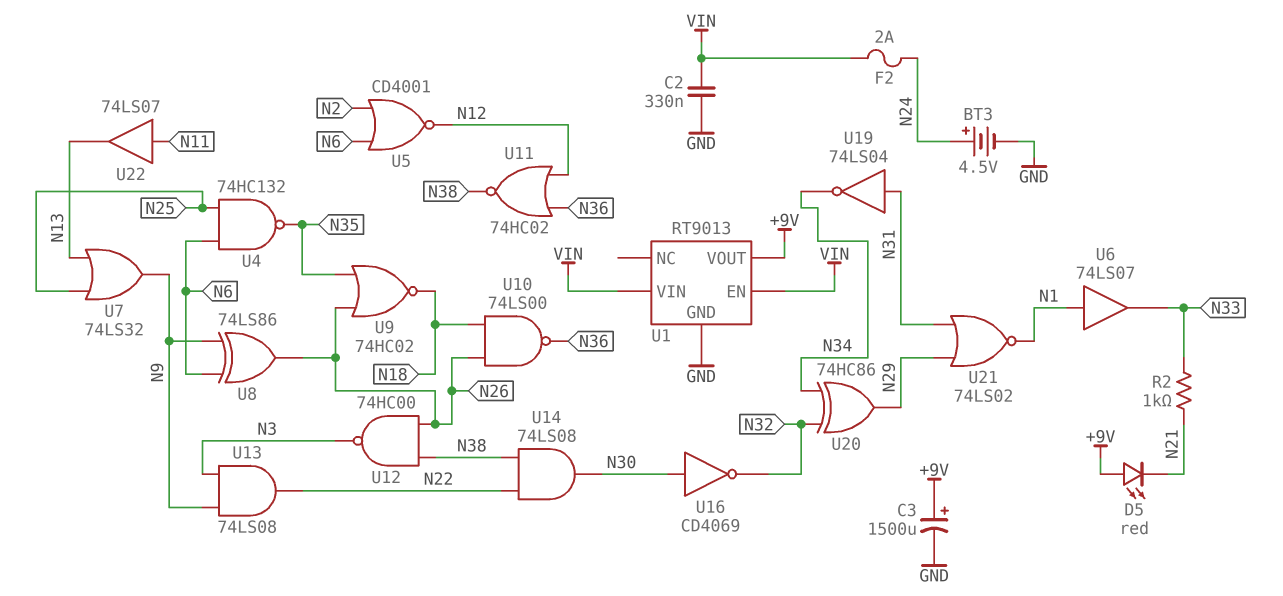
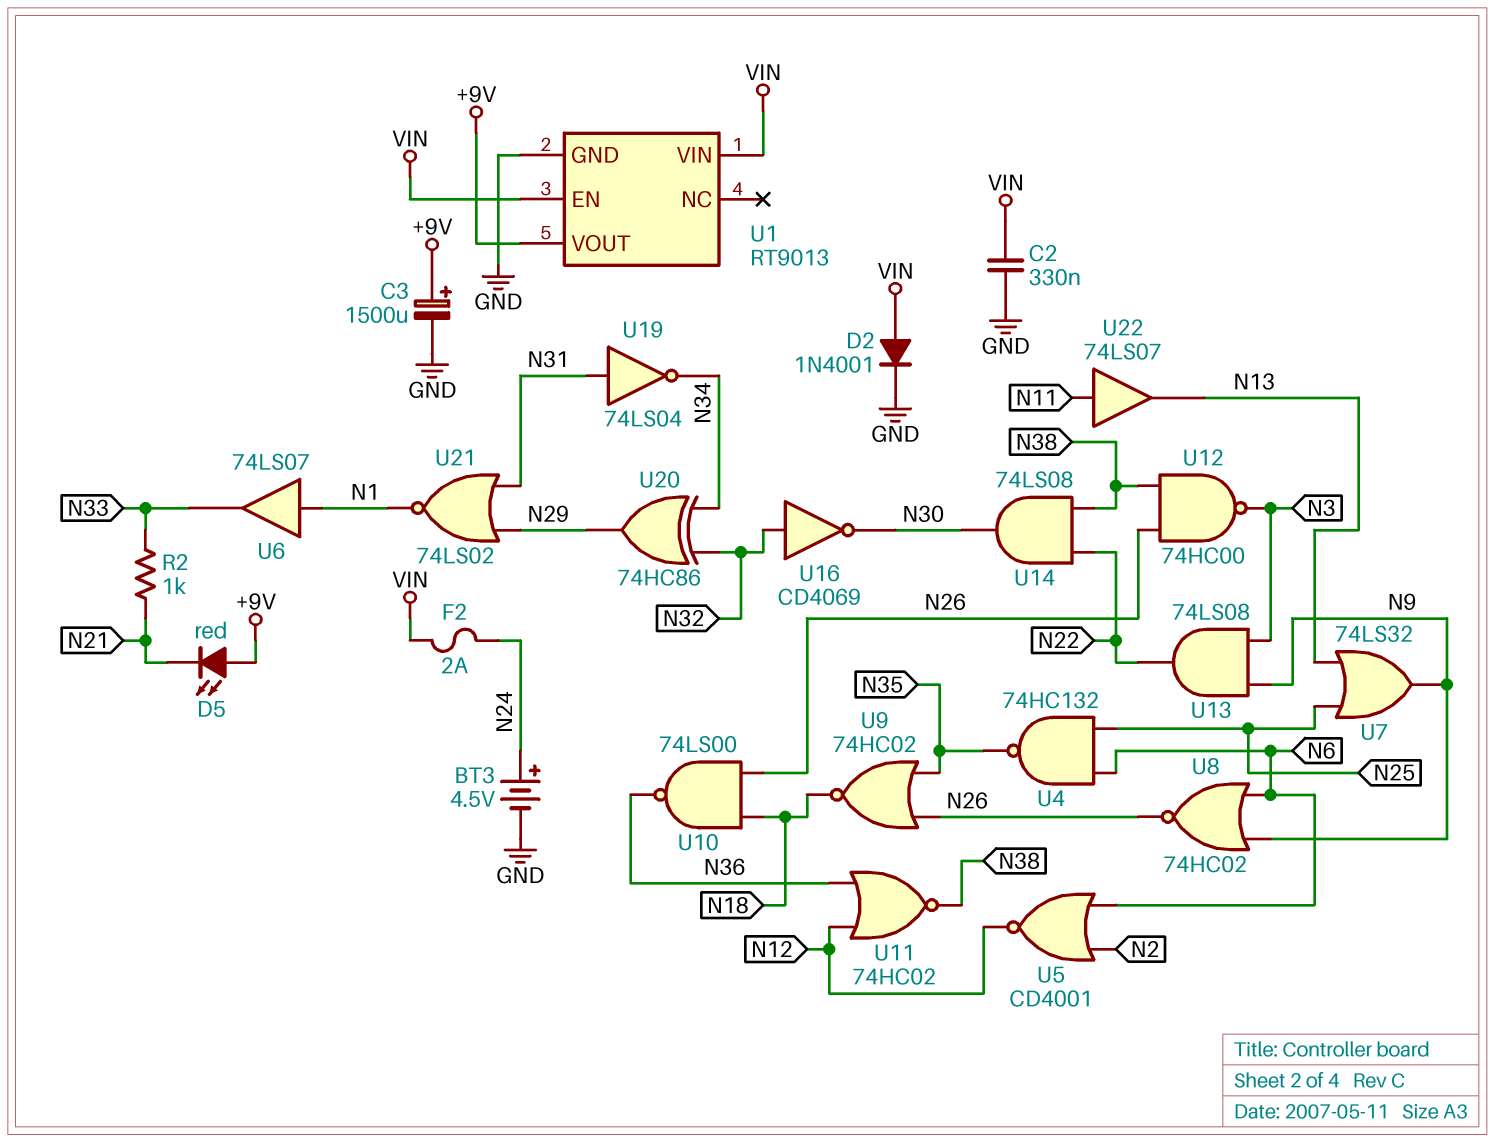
D2: none -> diode 1N4001 (A VIN, K GND)
U8: XOR 74LS86 (in N6, in N9, out N26) -> NOR 74HC02 (in N6, in N9, out N26)
U16: NOT CD4069 (in N30, out N32) -> NOT CD4069 (in N32, out N30)

